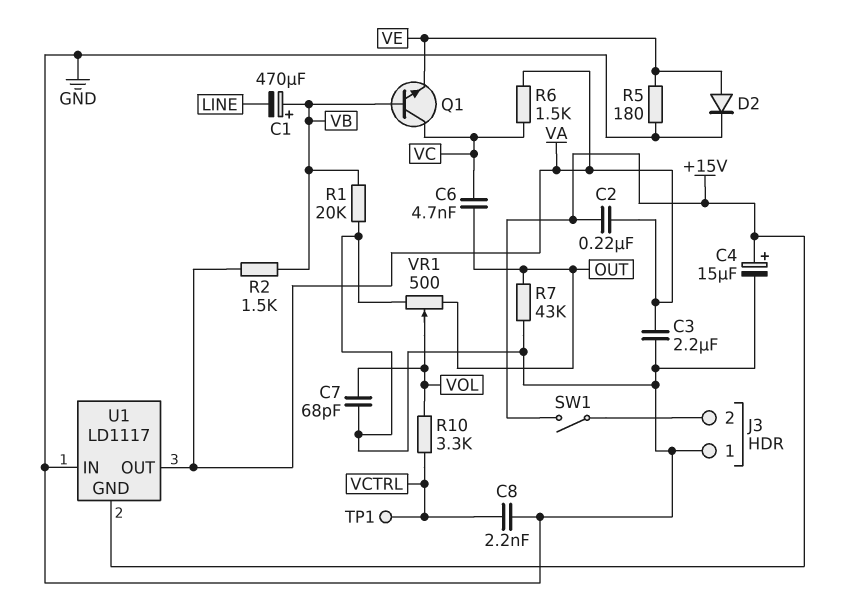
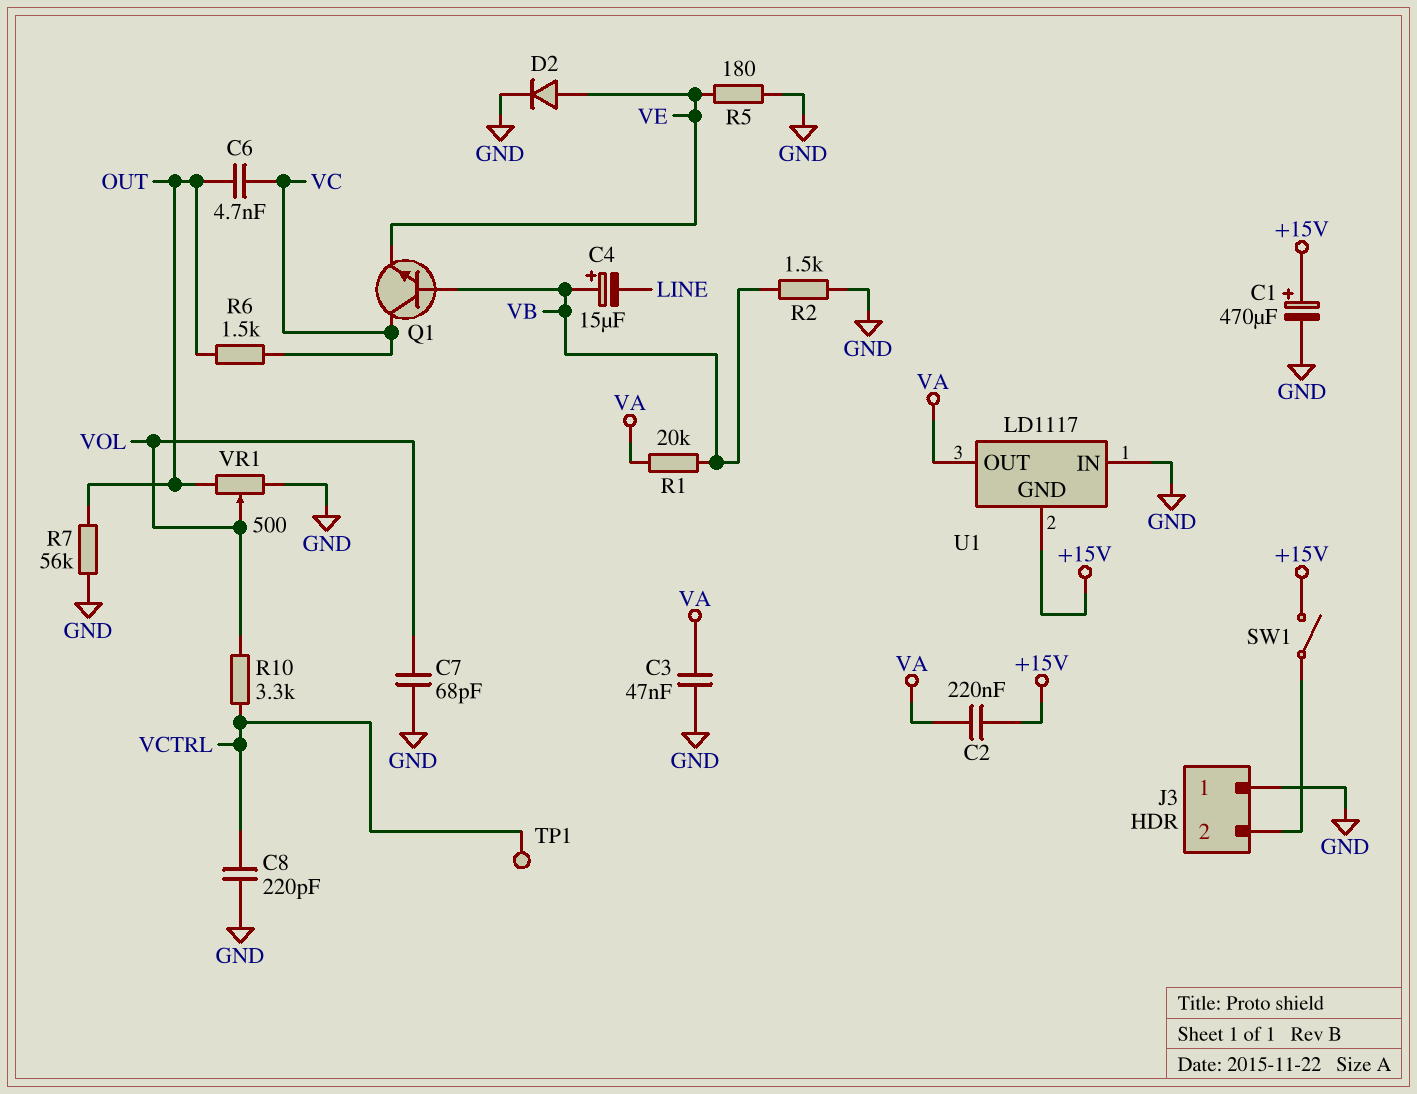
C1: 470uF (plus VB, minus LINE) -> 470uF (plus +15V, minus GND)
C3: 2.2uF (GND, VA) -> 47nF (GND, VA)
C4: 15uF (plus +15V, minus GND) -> 15uF (plus VB, minus LINE)
C8: 2.2nF (GND, VCTRL) -> 220pF (GND, VCTRL)
R1: 20k (GND, VB) -> 20k (VA, VB)
R2: 1.5k (VA, VB) -> 1.5k (GND, VB)
R6: 1.5k (VA, VC) -> 1.5k (OUT, VC)
R7: 43k (GND, OUT) -> 56k (GND, OUT)

